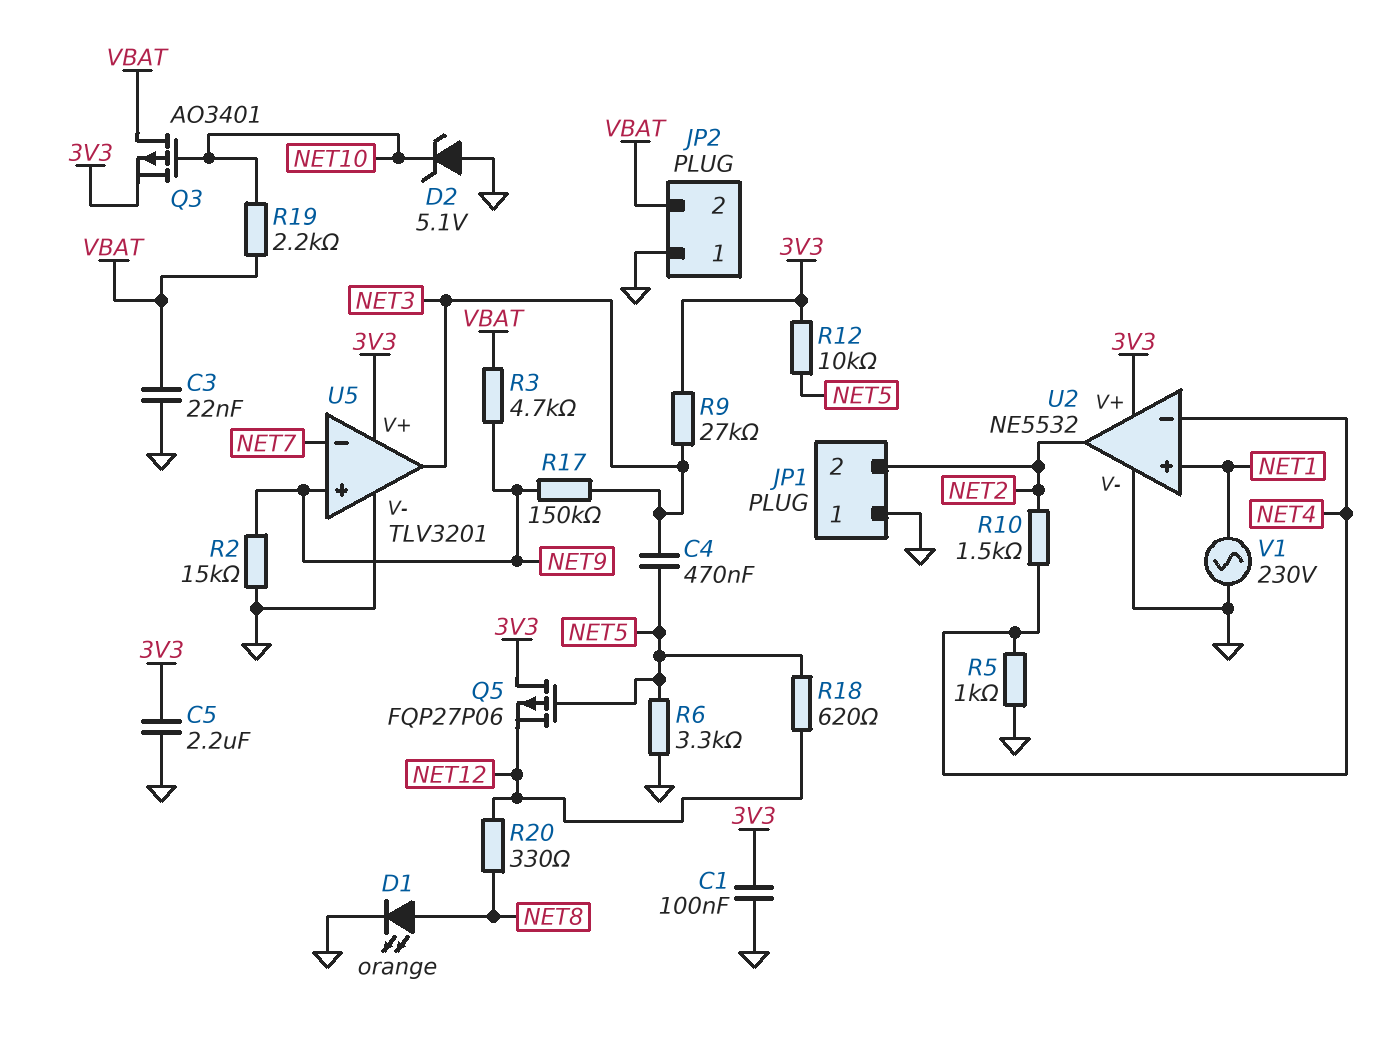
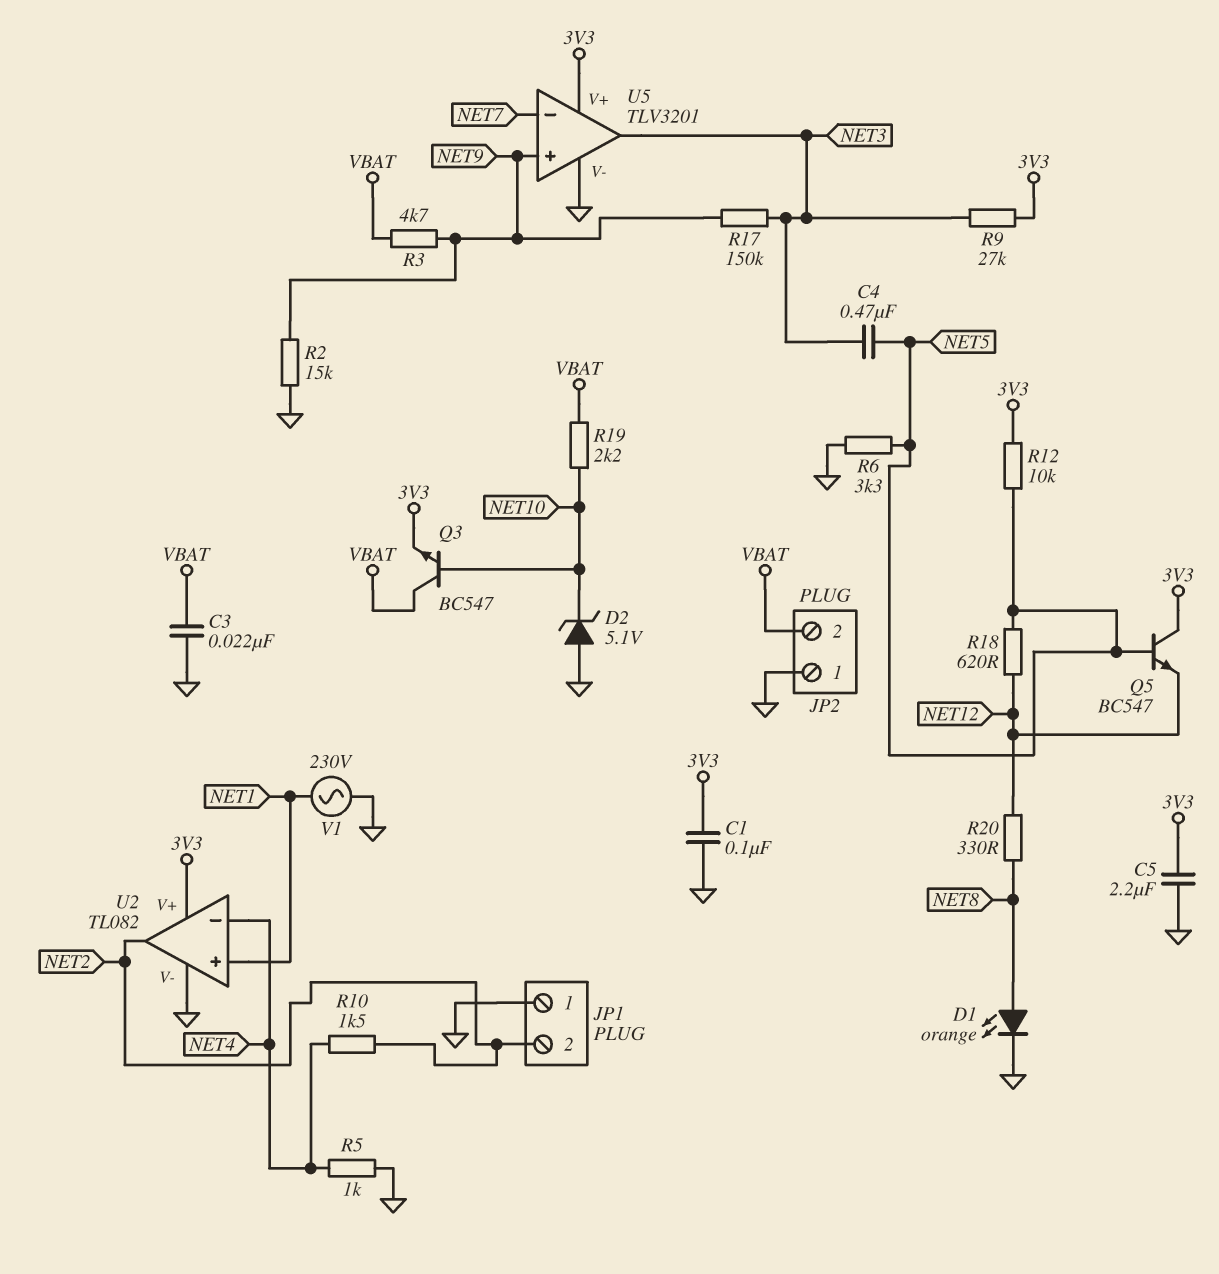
Q3: PMOS AO3401 (G NET10, D VBAT, S 3V3) -> NPN BC547 (B NET10, C VBAT, E 3V3)
Q5: PMOS FQP27P06 (G NET5, D 3V3, S NET12) -> NPN BC547 (B NET5, C 3V3, E NET12)
U2: NE5532 -> TL082

